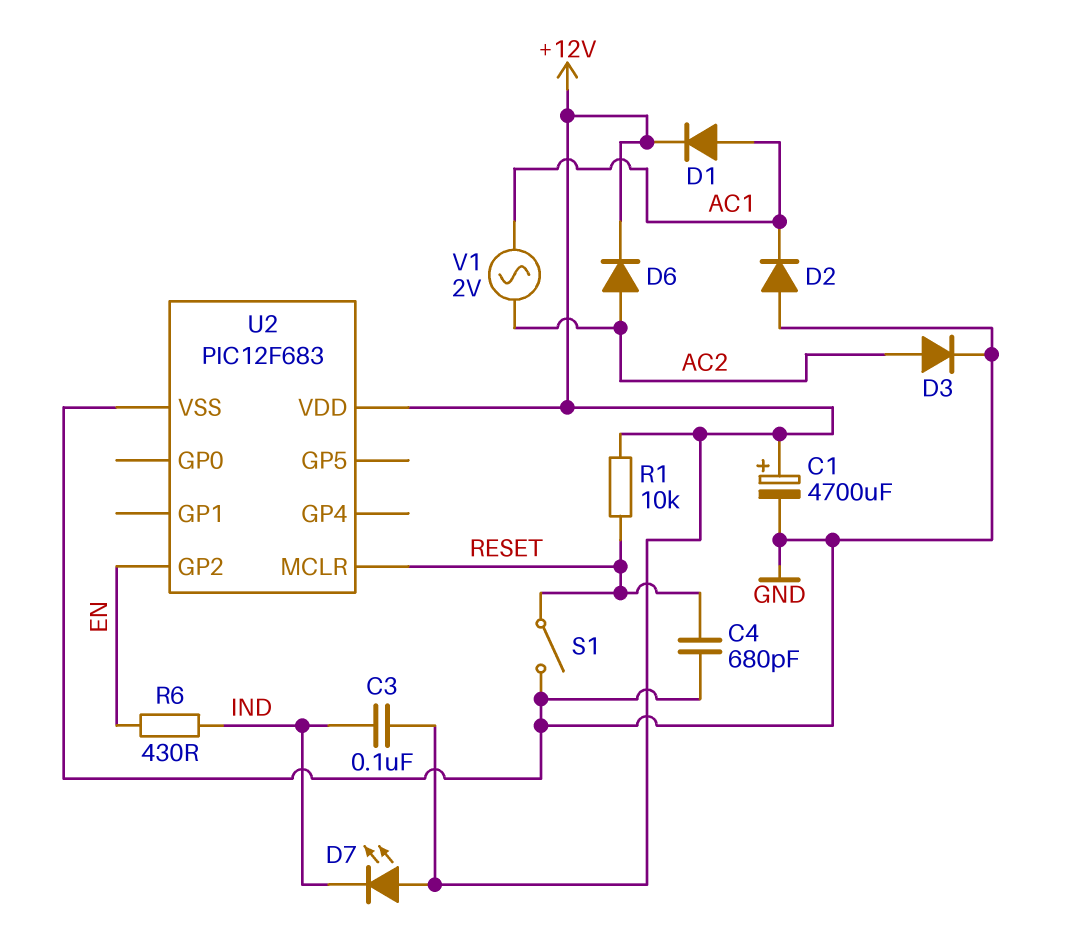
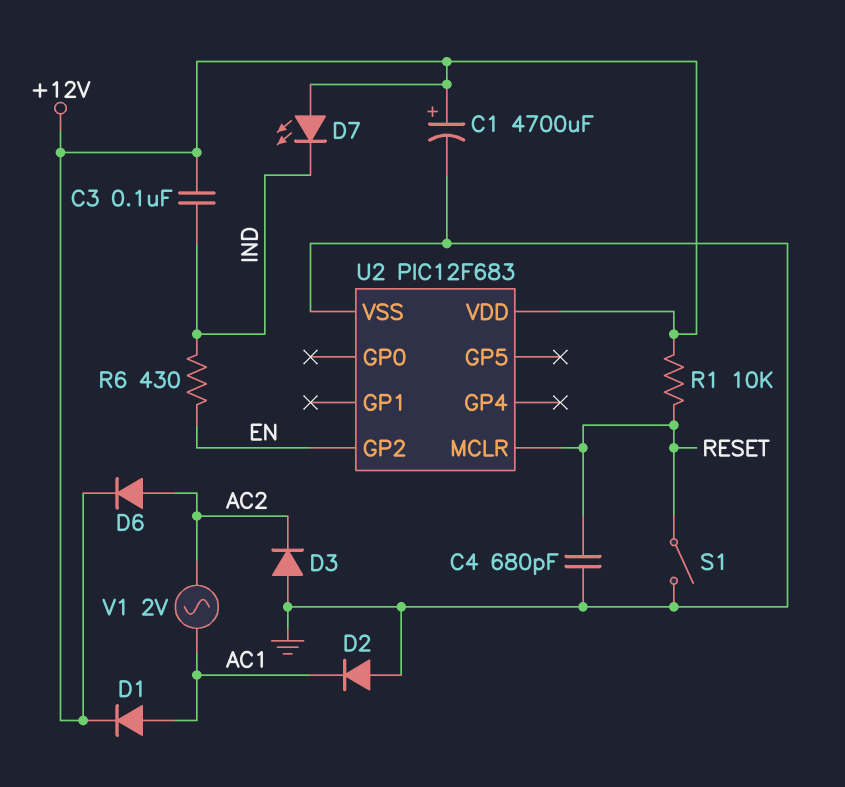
D3: diode (A AC2, K GND) -> diode (A GND, K AC2)

